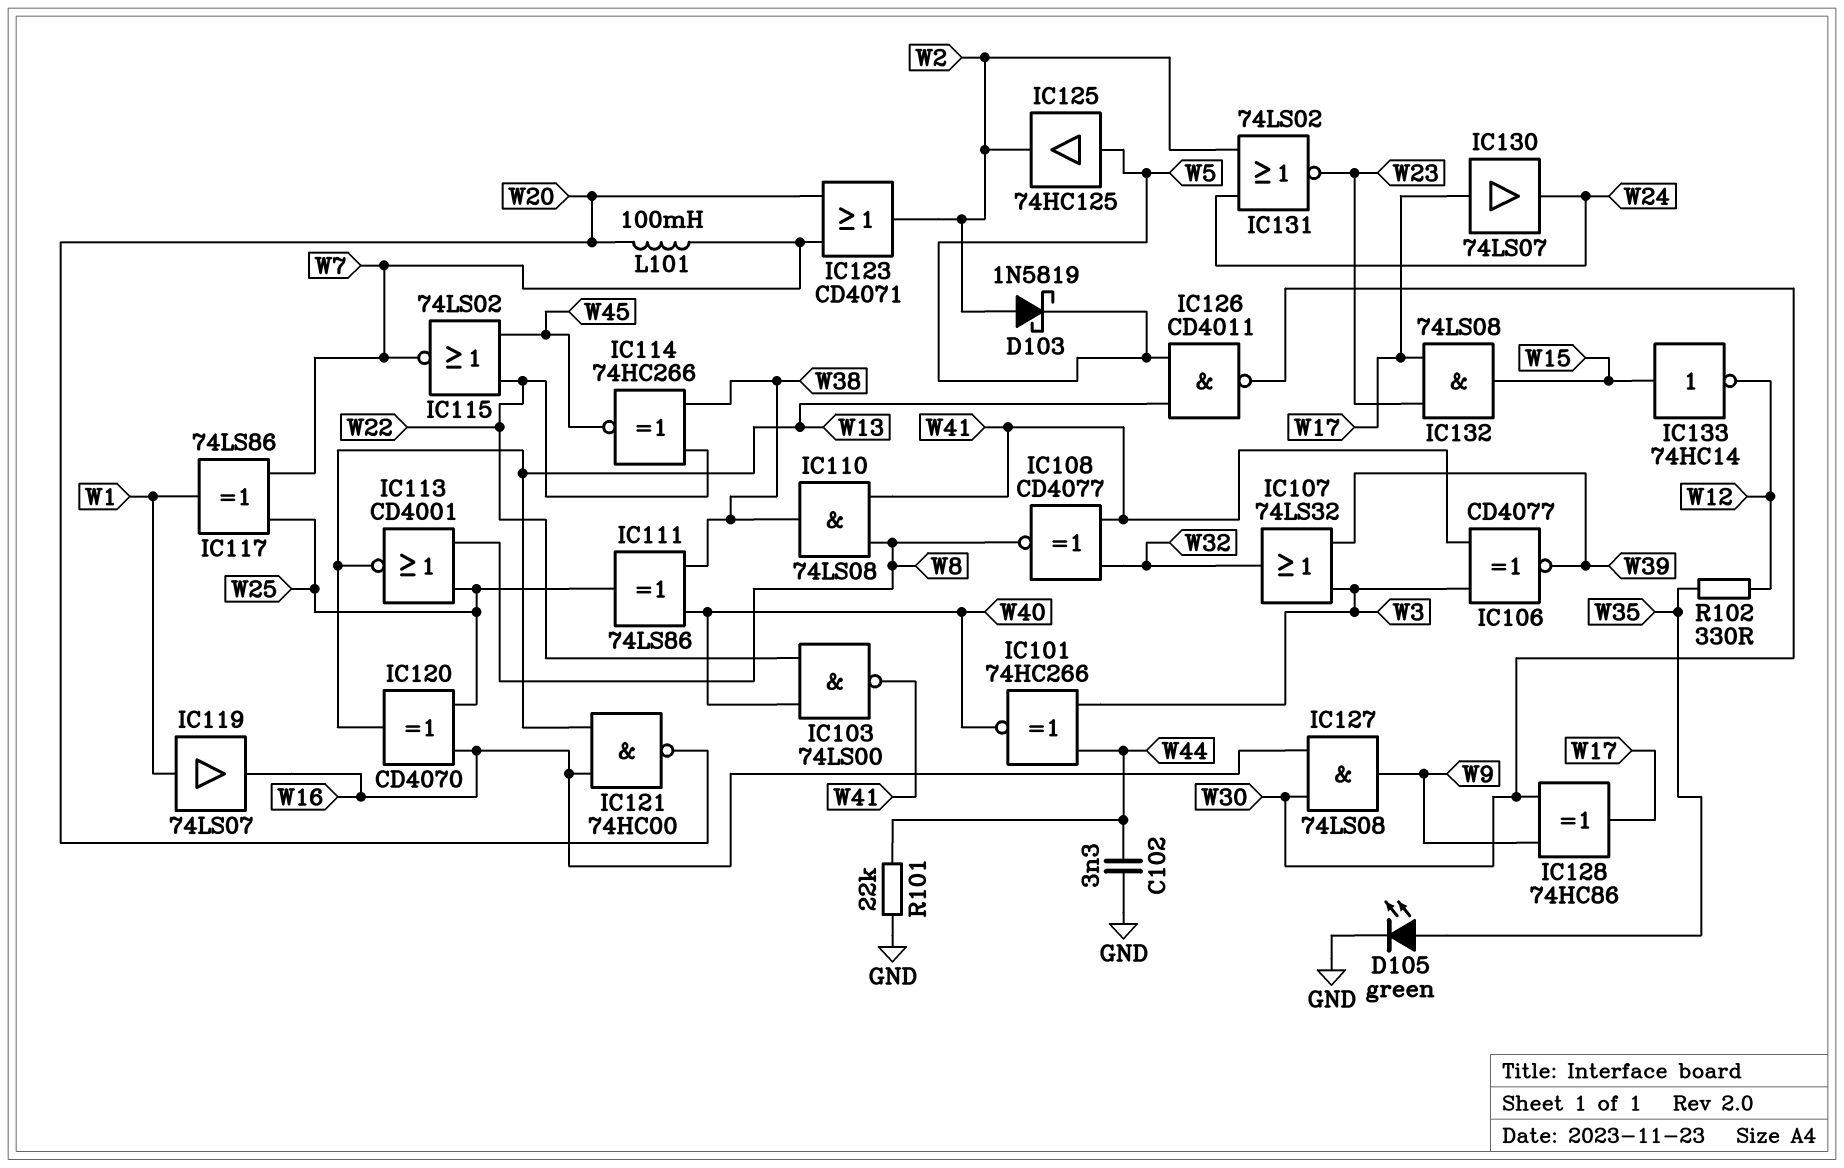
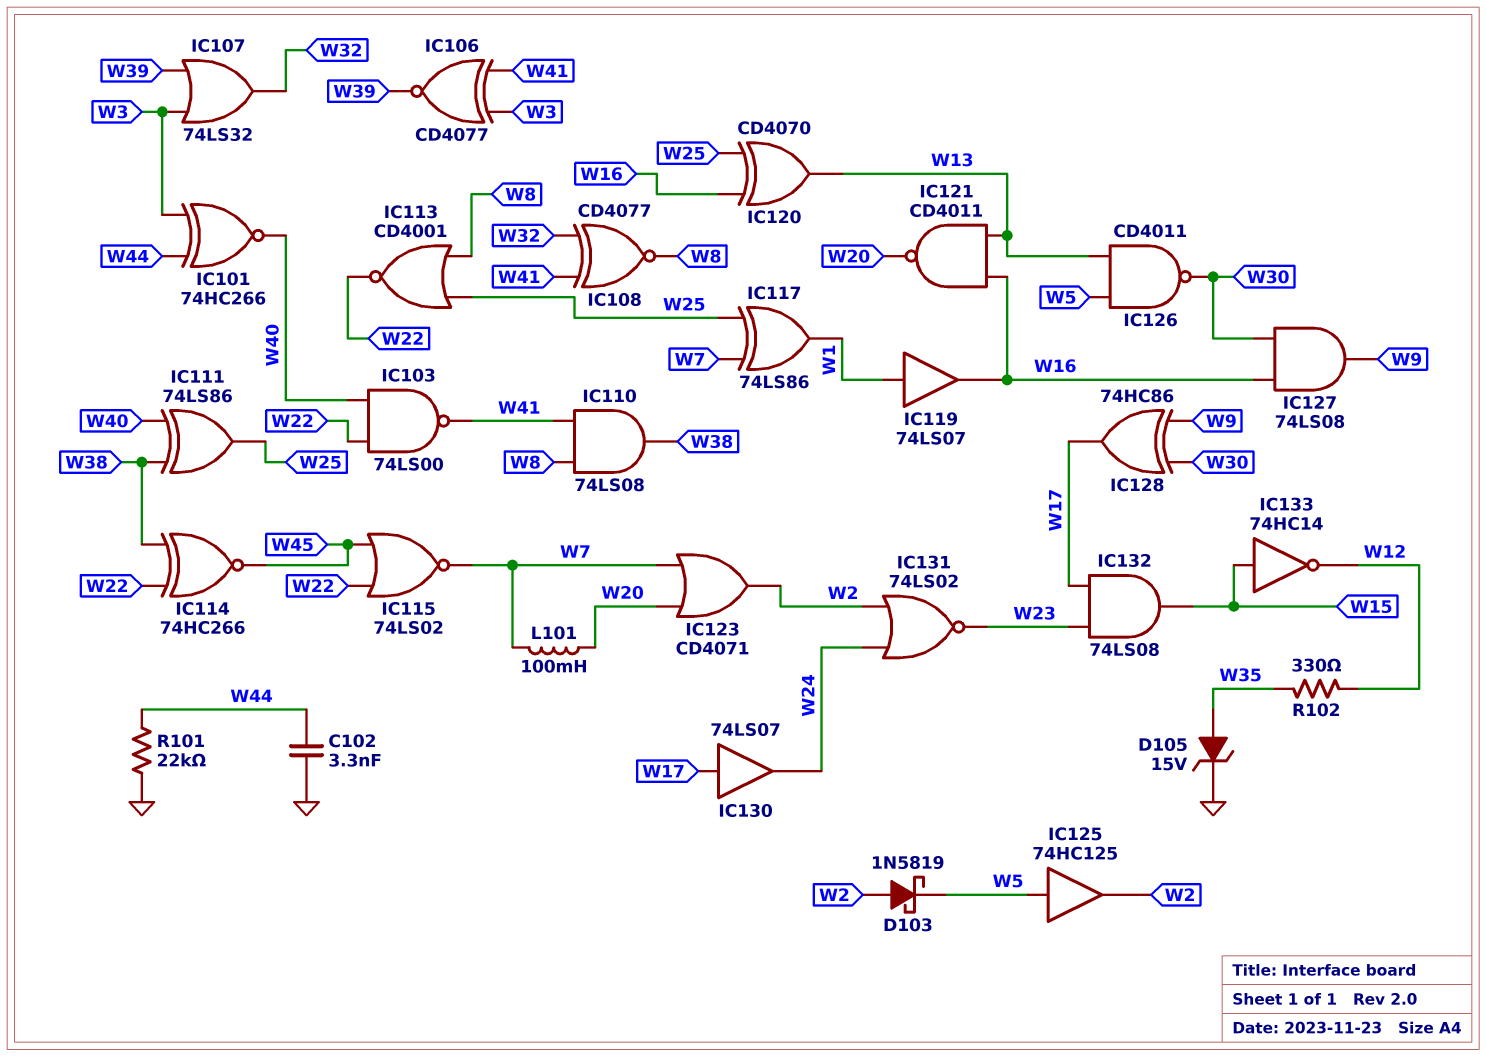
D105: LED green (A W35, K GND) -> zener 15V (A W35, K GND)
IC113: NOR CD4001 (in W8, in W25, out W13) -> NOR CD4001 (in W8, in W25, out W22)
IC121: NAND 74HC00 (in W13, in W16, out W20) -> NAND CD4011 (in W13, in W16, out W20)

